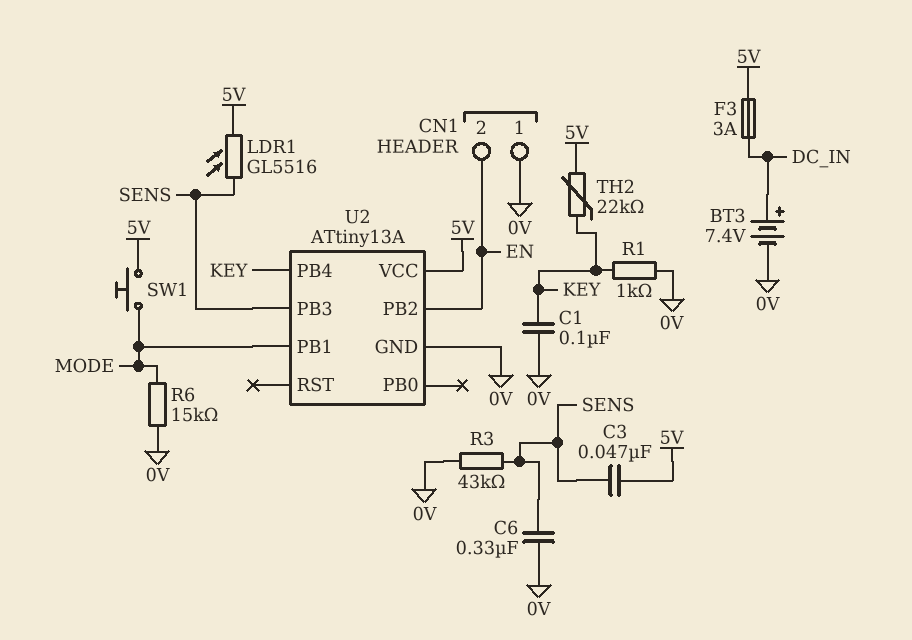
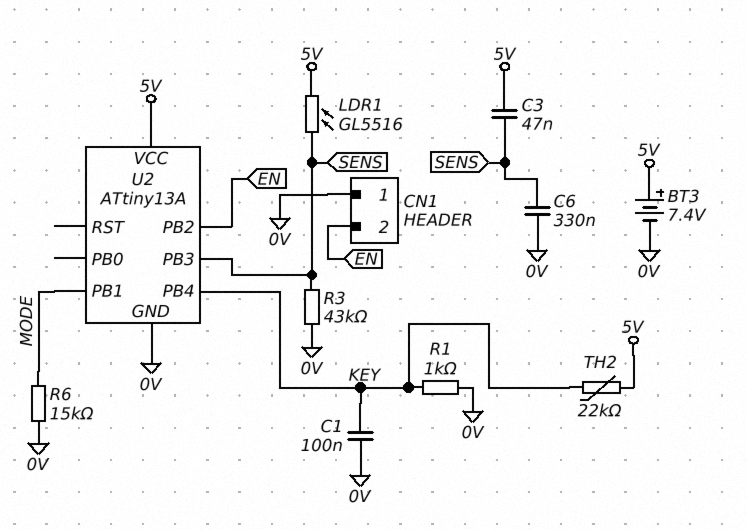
BT3: 7.4V (plus DC_IN, minus 0V) -> 7.4V (plus 5V, minus 0V)
F3: 3A (5V, DC_IN) -> none
SW1: button (5V, MODE) -> none

